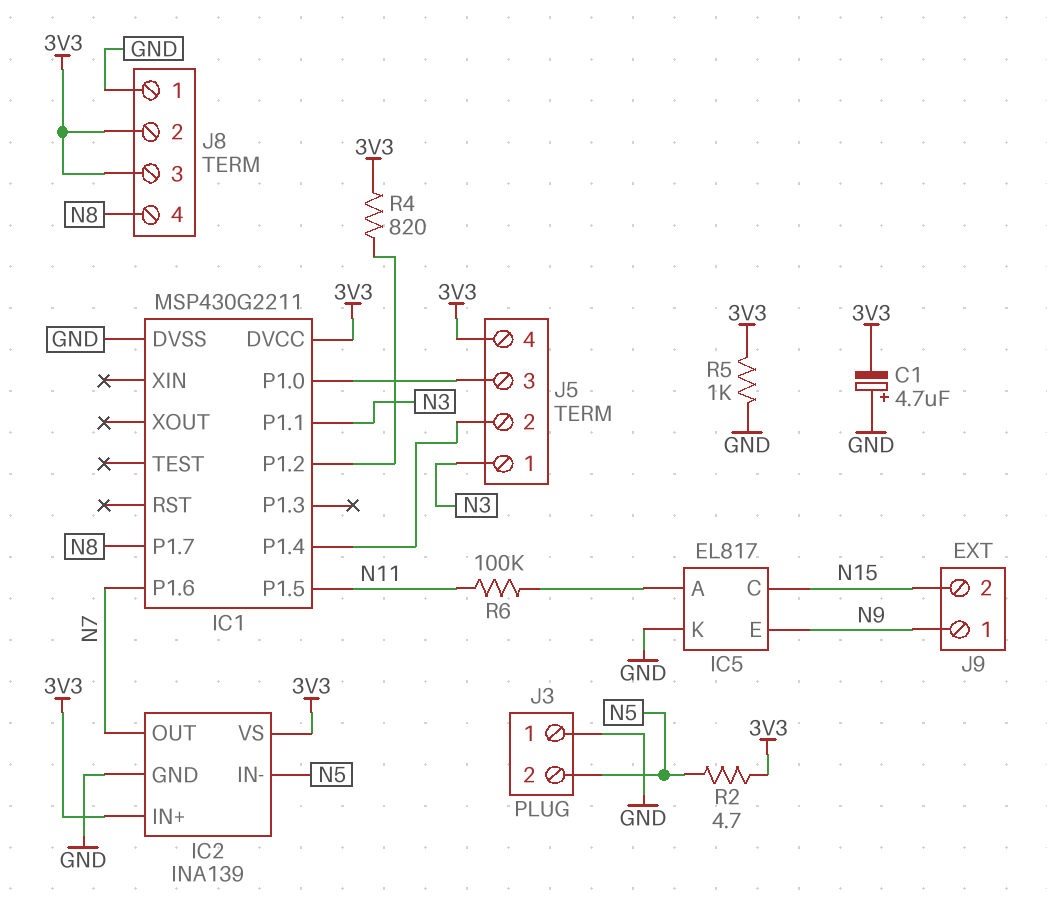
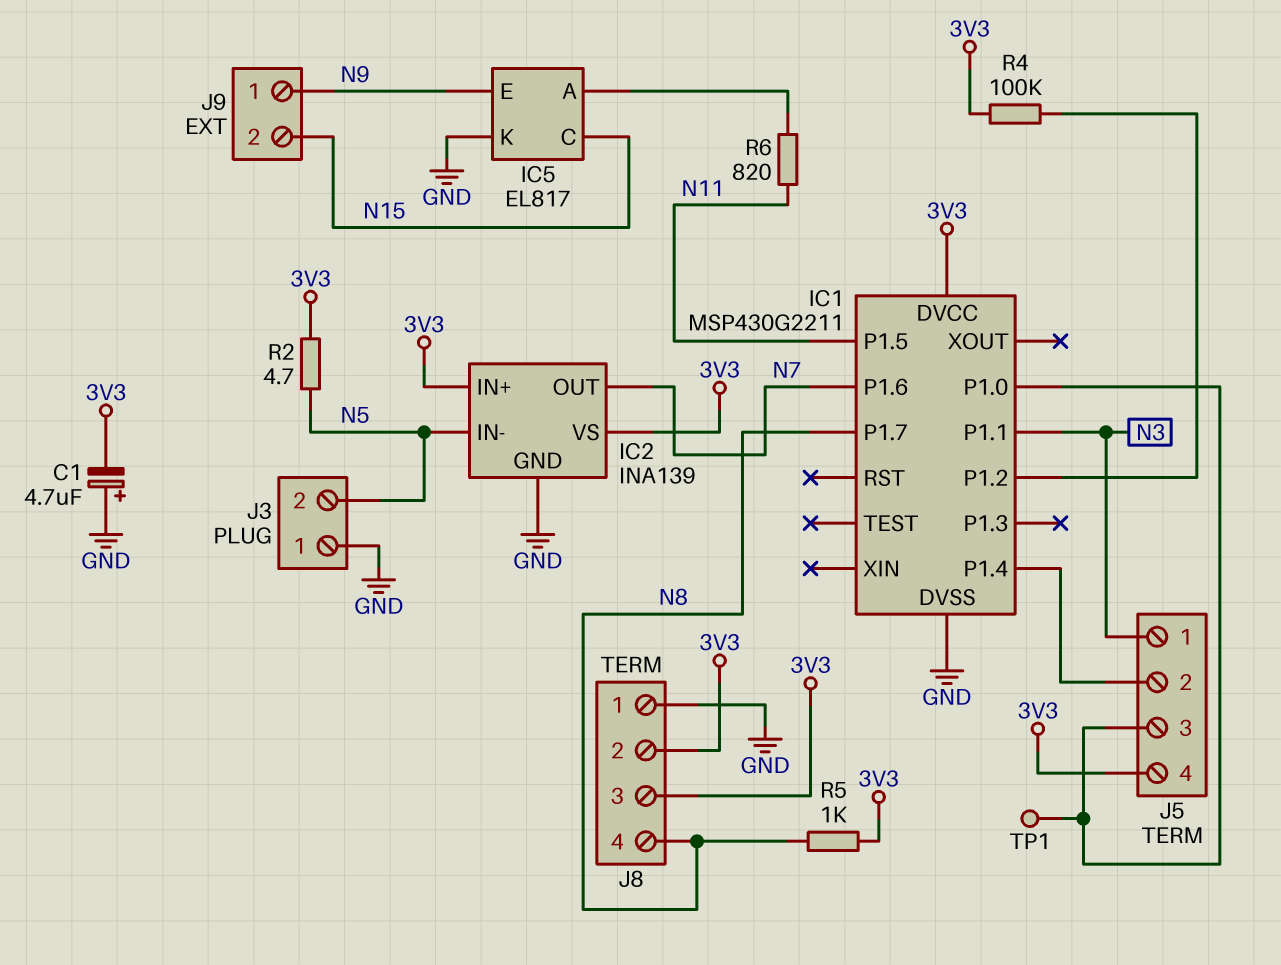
R4: 820 (3V3, IC1/P1.2) -> 100k (3V3, IC1/P1.2)
R5: 1k (3V3, GND) -> 1k (3V3, N8)
R6: 100k (IC5/A, N11) -> 820 (IC5/A, N11)
TP1: none -> test point (IC1/P1.0)

